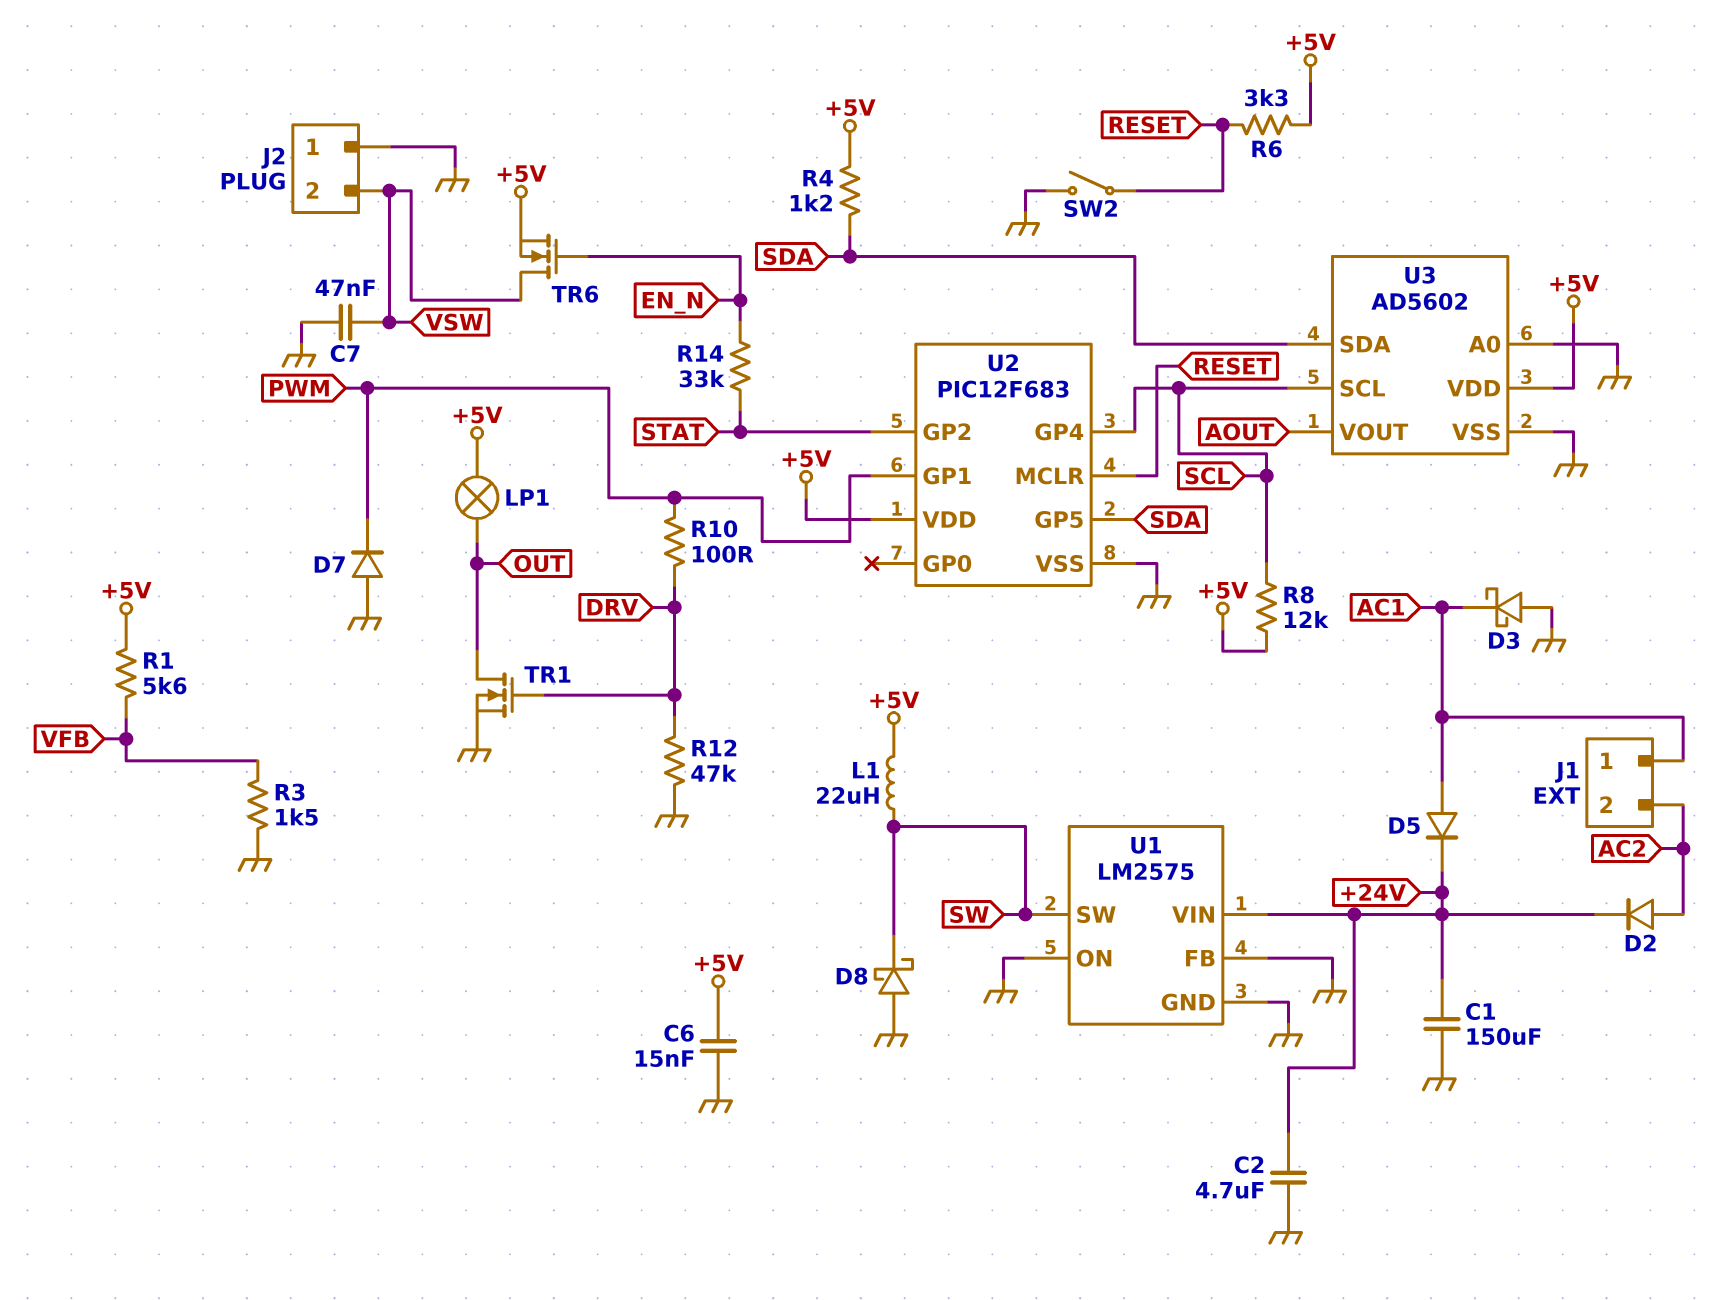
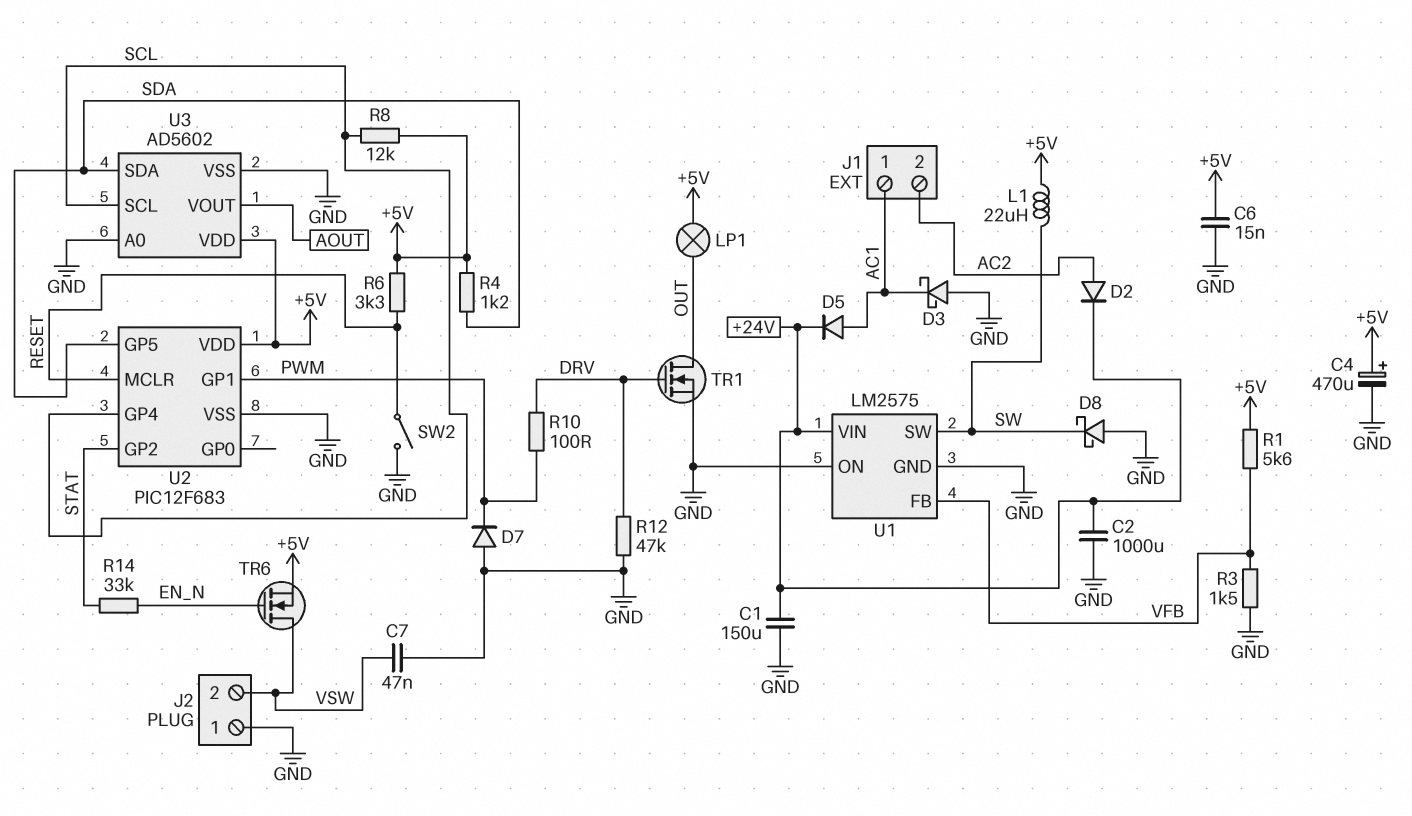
C2: 4.7uF (+24V, GND) -> 1000uF (+24V, GND)
C4: none -> 470uF (plus +5V, minus GND)
U1 pin FB: GND -> VFB

